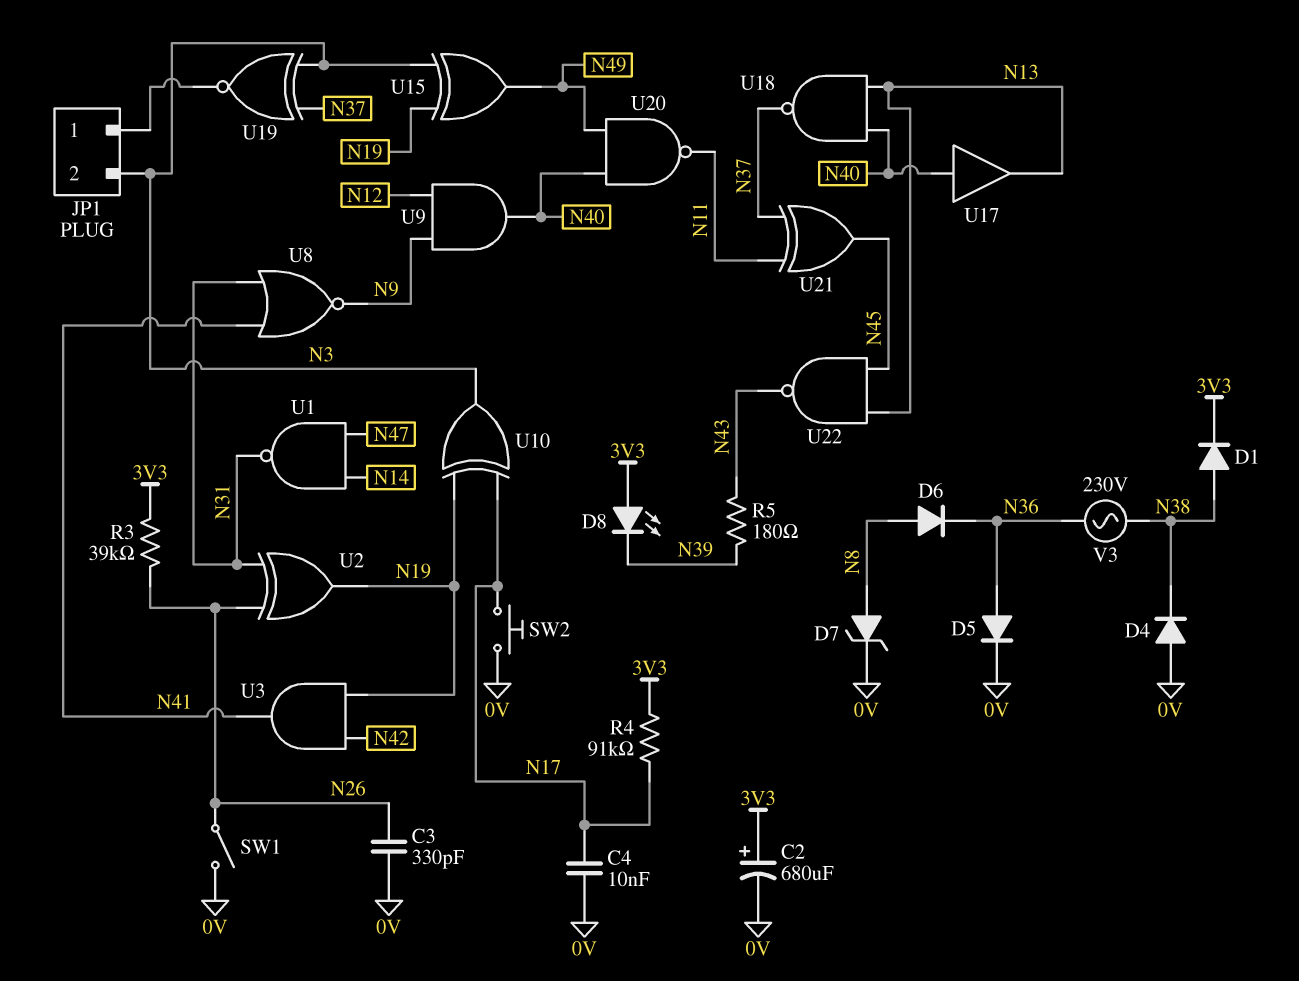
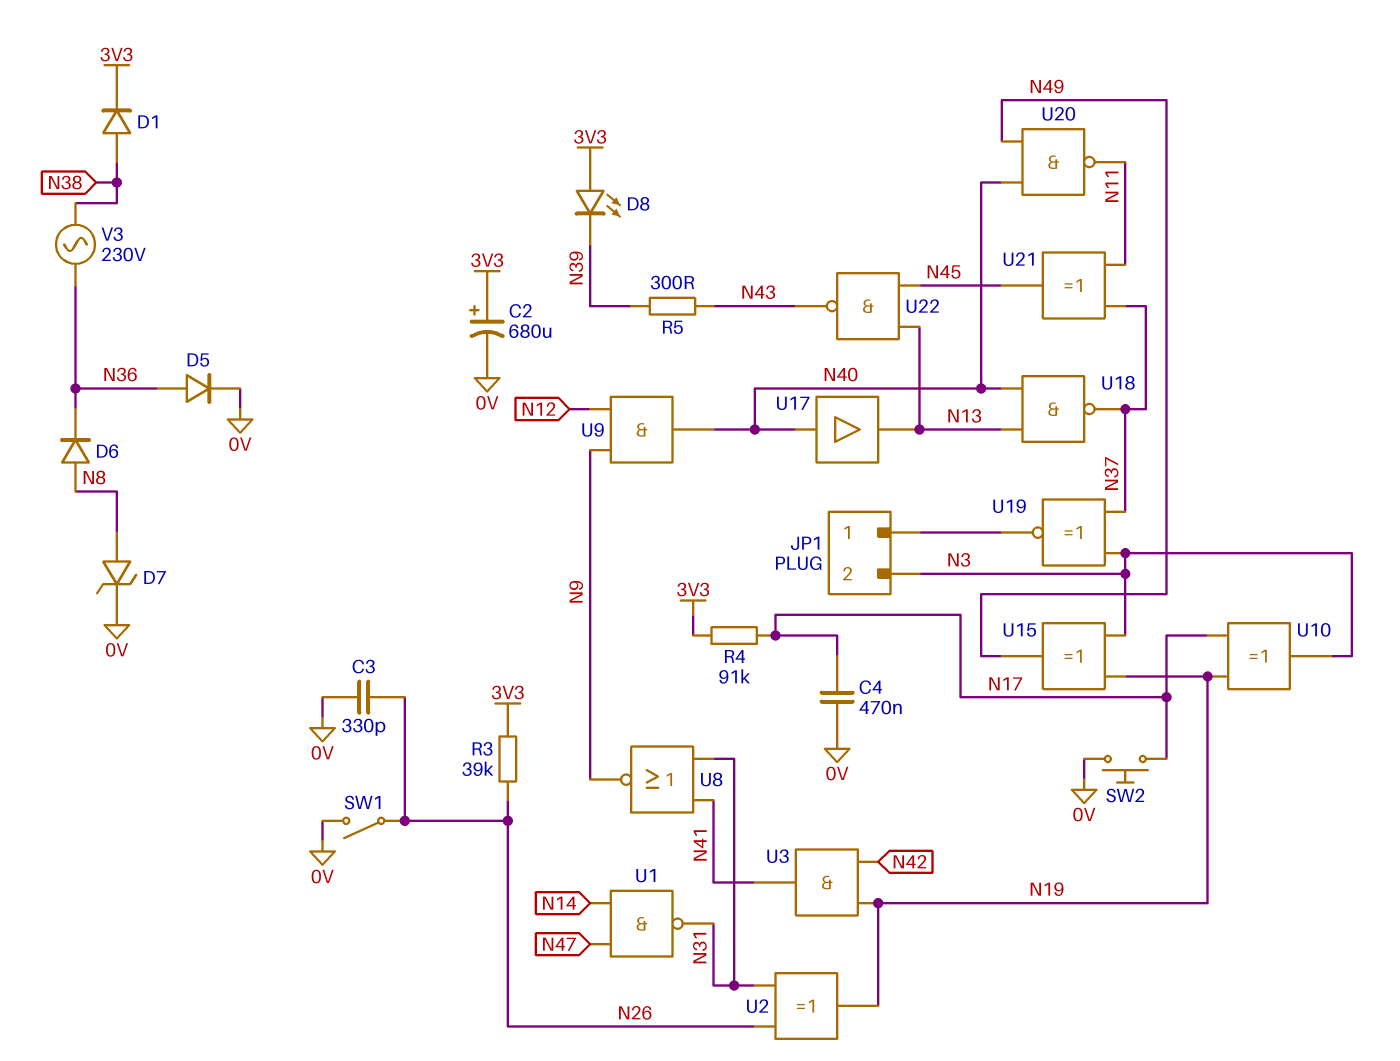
C4: 10nF (0V, N17) -> 470nF (0V, N17)
D4: diode (A 0V, K N38) -> none
R5: 180 (N39, N43) -> 300 (N39, N43)

